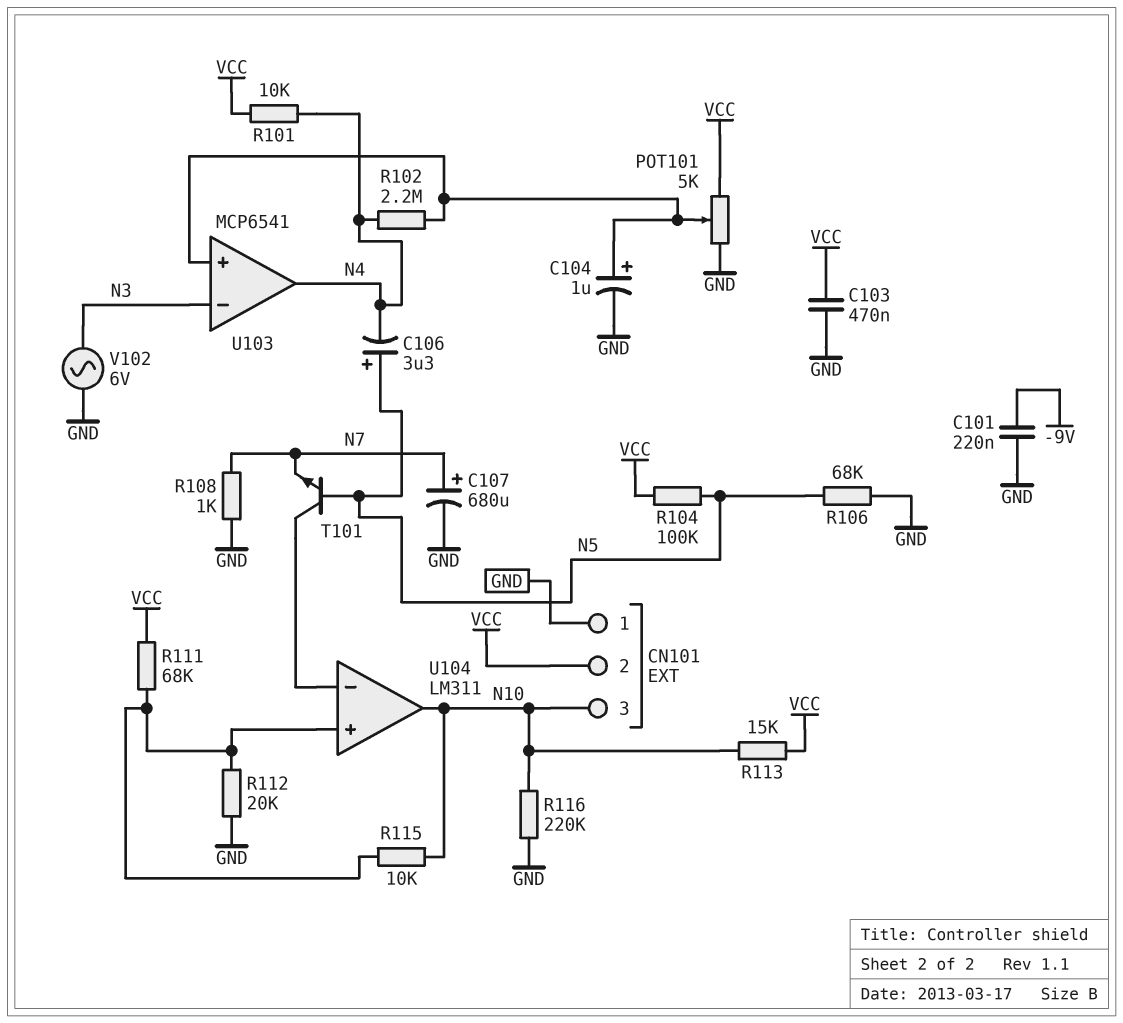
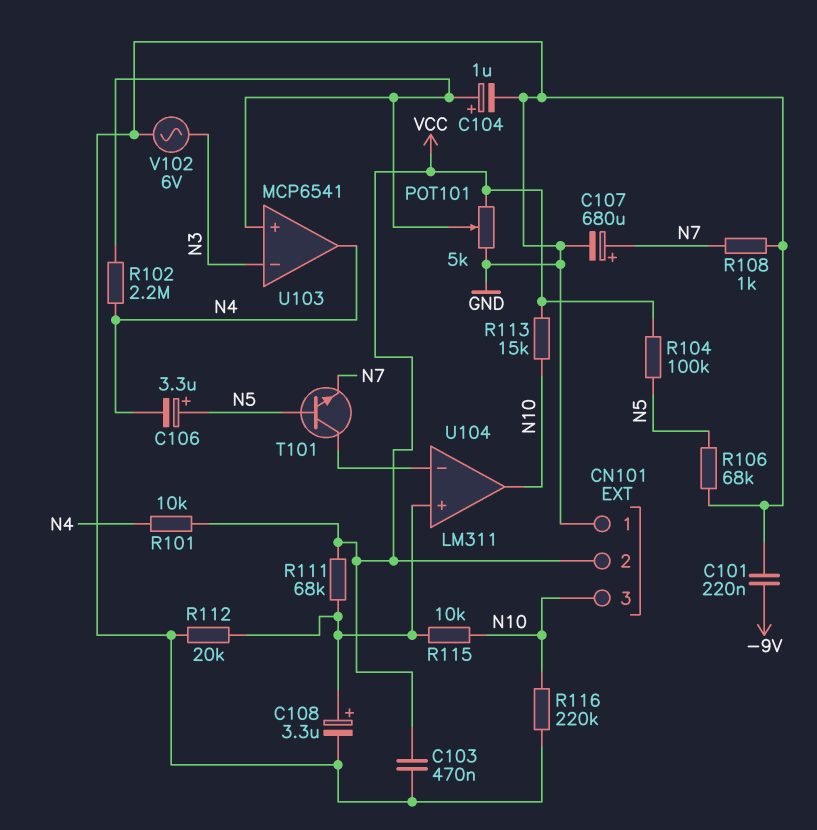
C108: none -> 3.3uF (plus U104/in+, minus GND)

